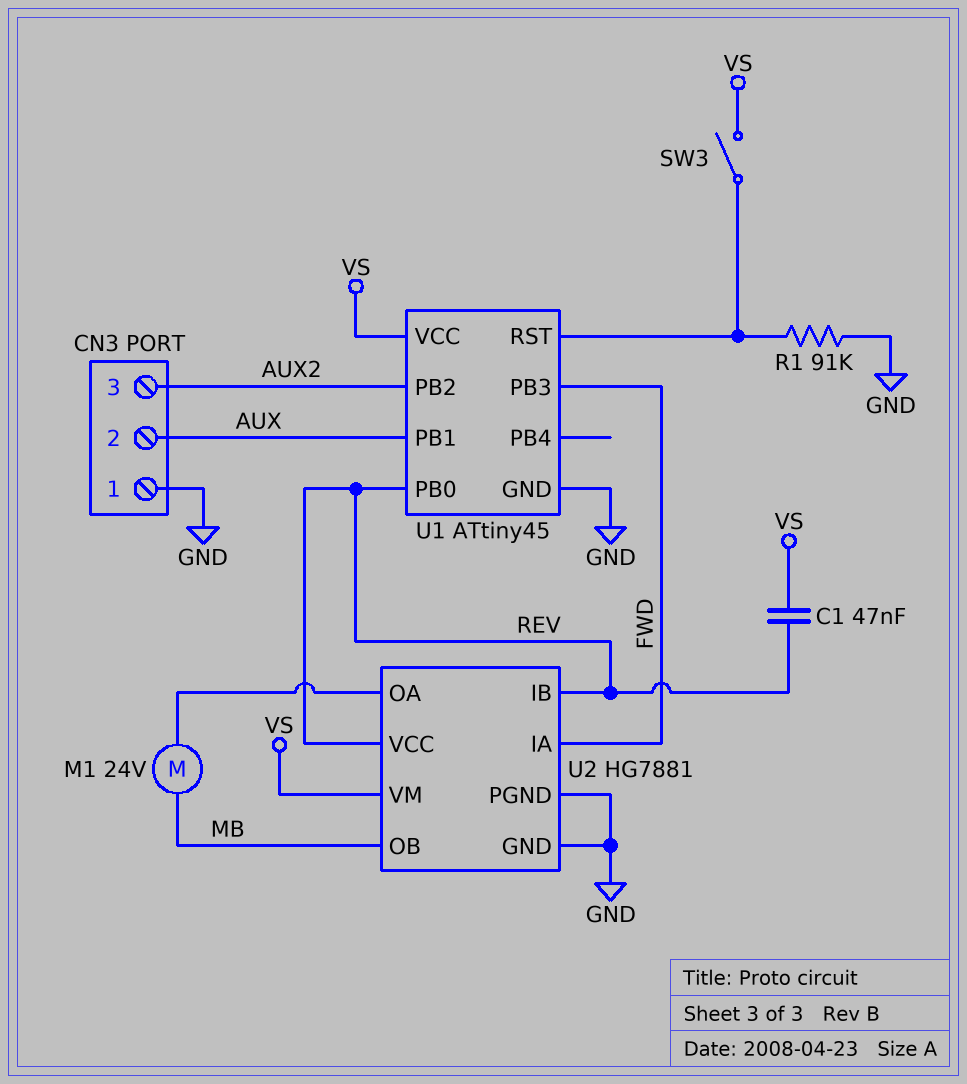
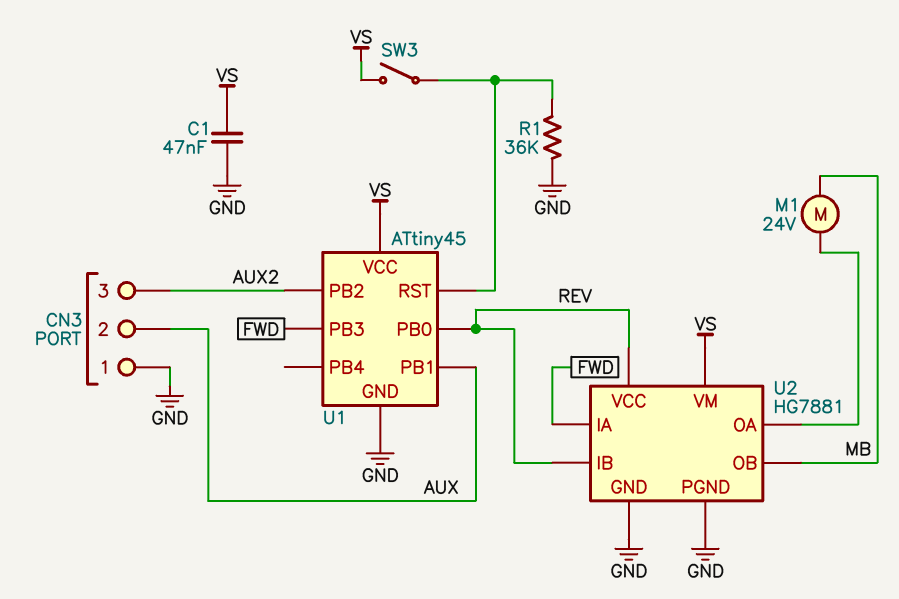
C1: 47nF (REV, VS) -> 47nF (GND, VS)
R1: 91k (GND, U1/RST) -> 36k (GND, U1/RST)

